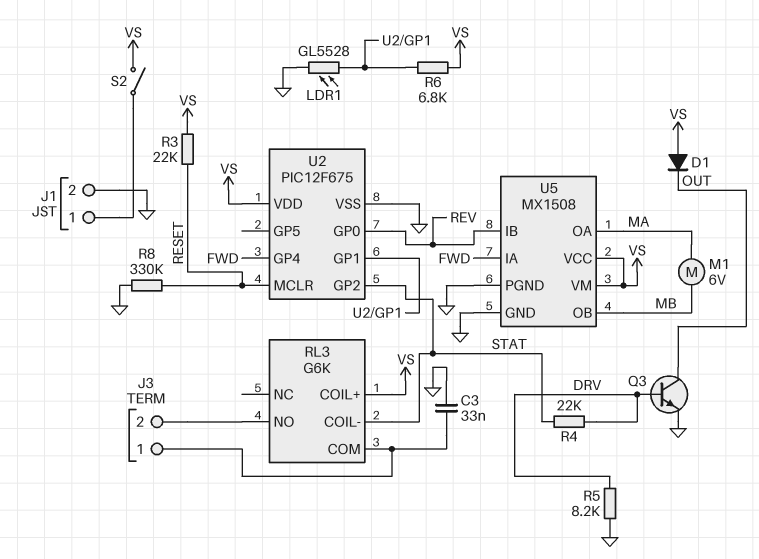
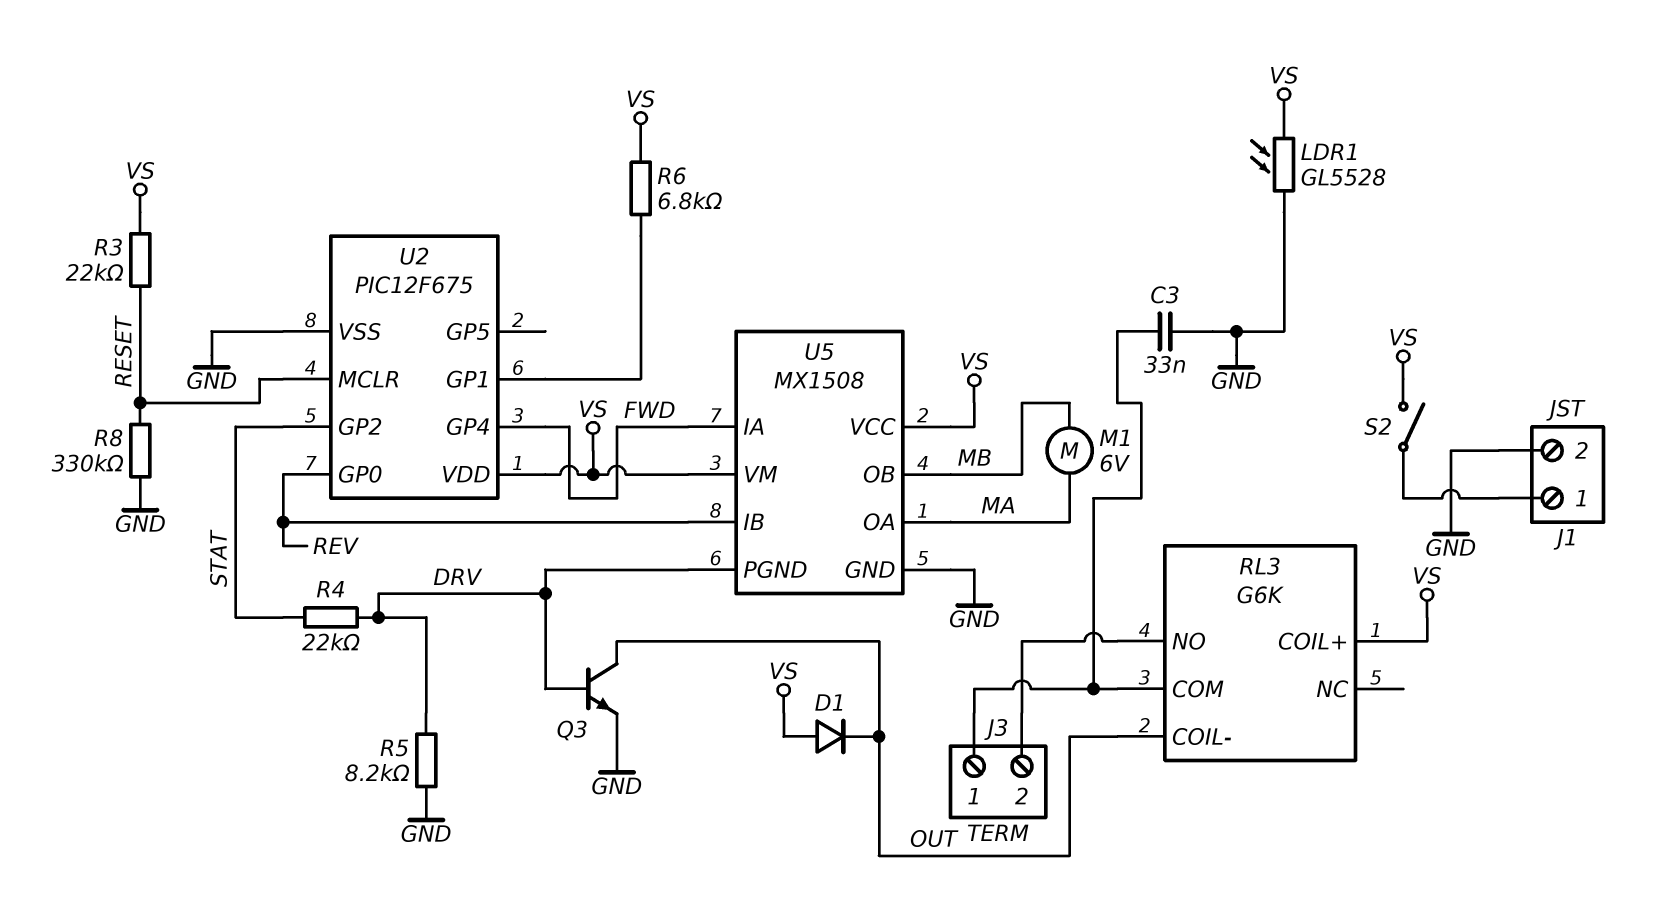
LDR1: GL5528 (GND, U2/GP1) -> GL5528 (GND, VS)
RL3 pin COIL-: STAT -> OUT
U5 pin PGND: GND -> DRV

